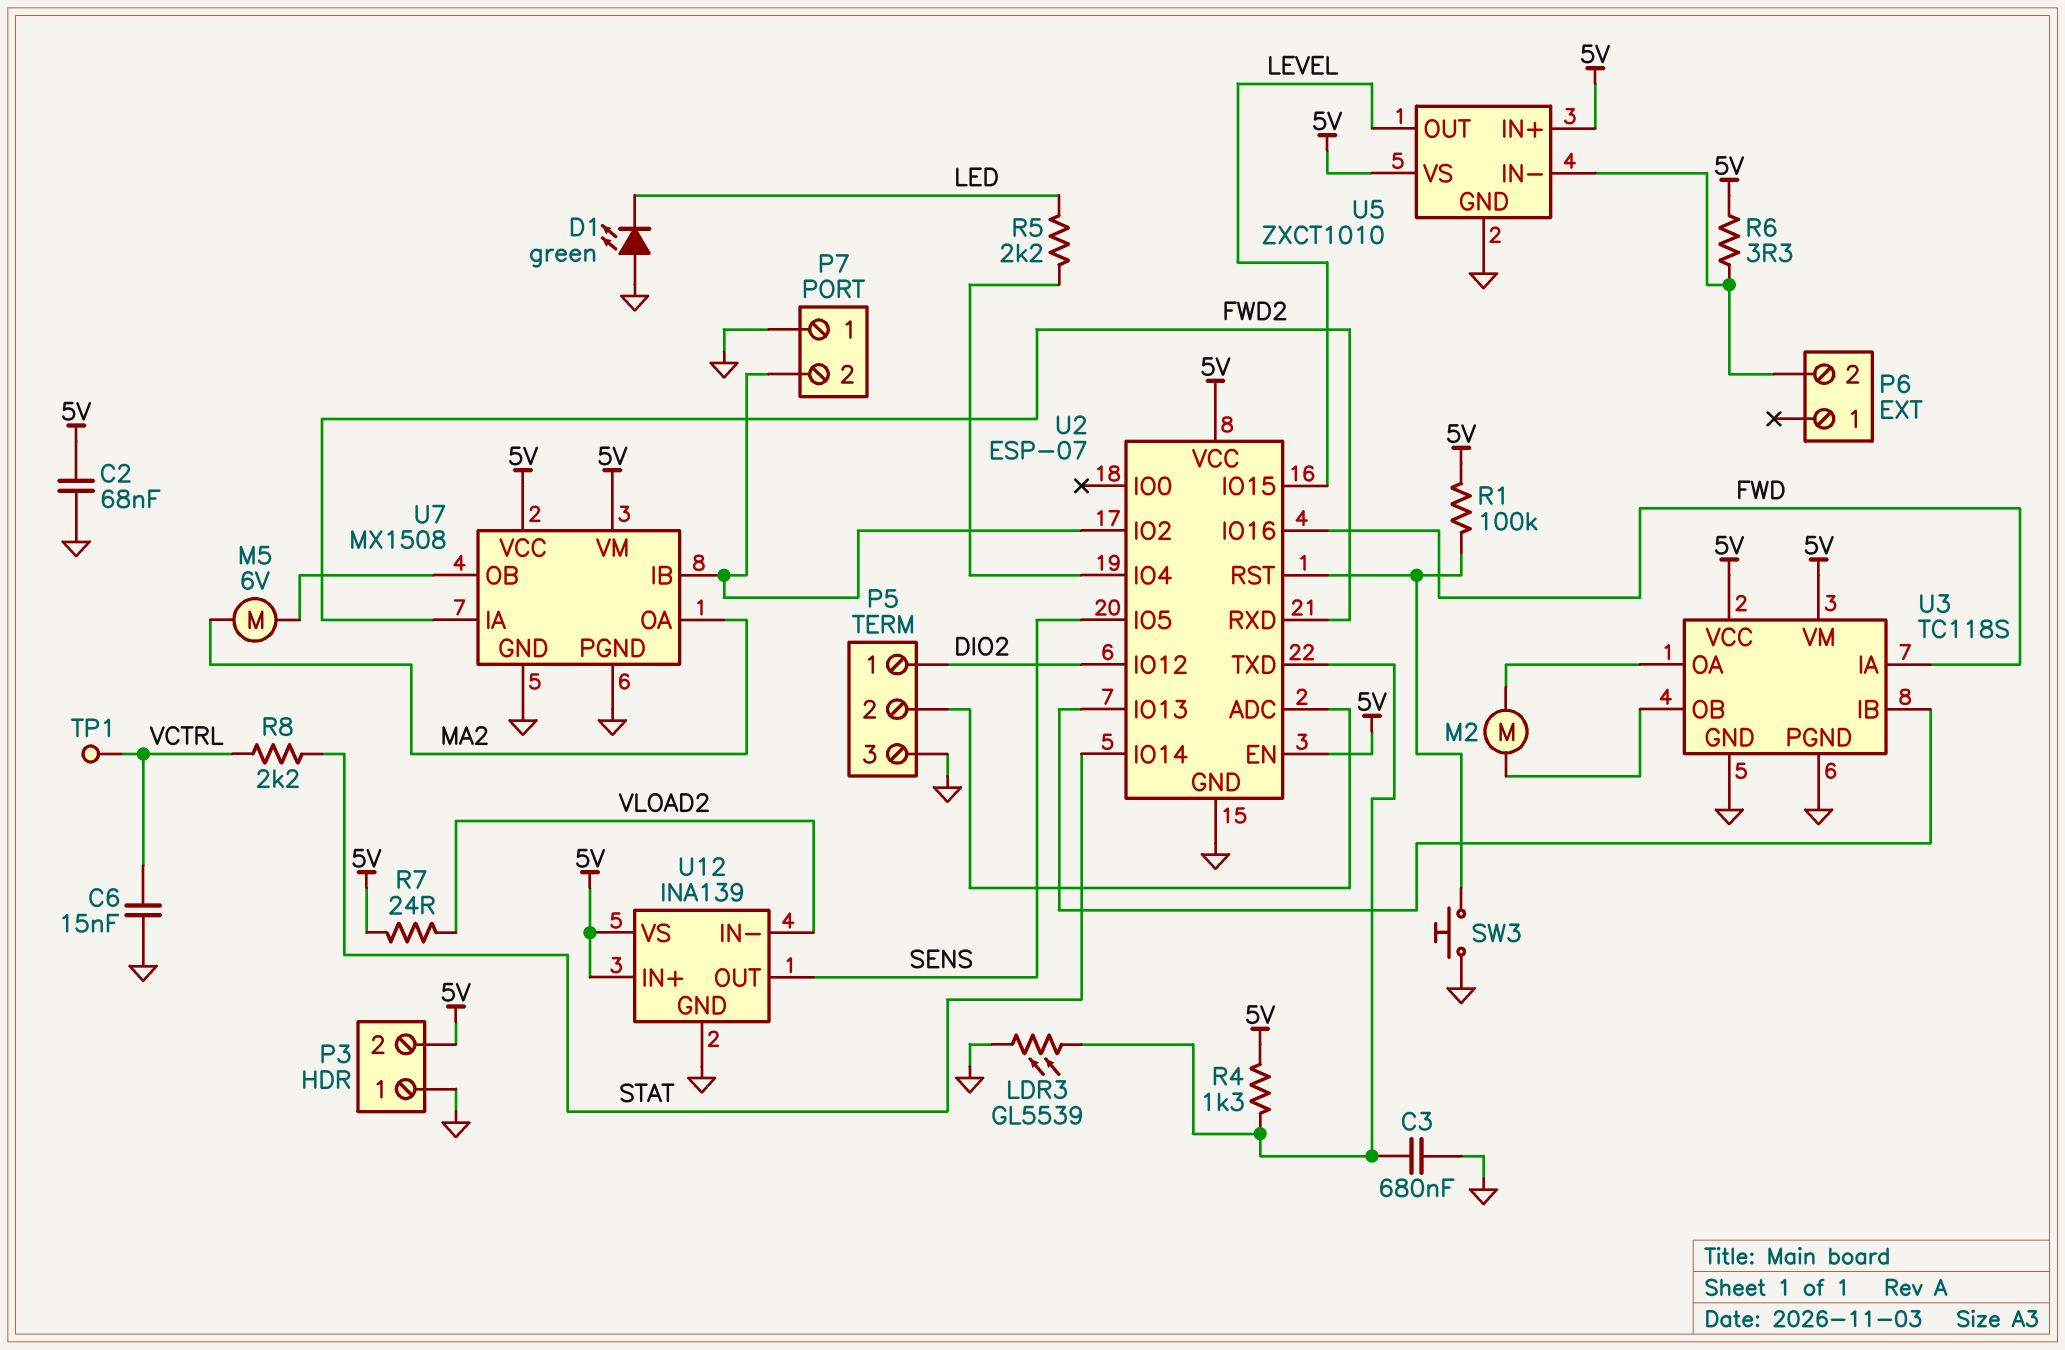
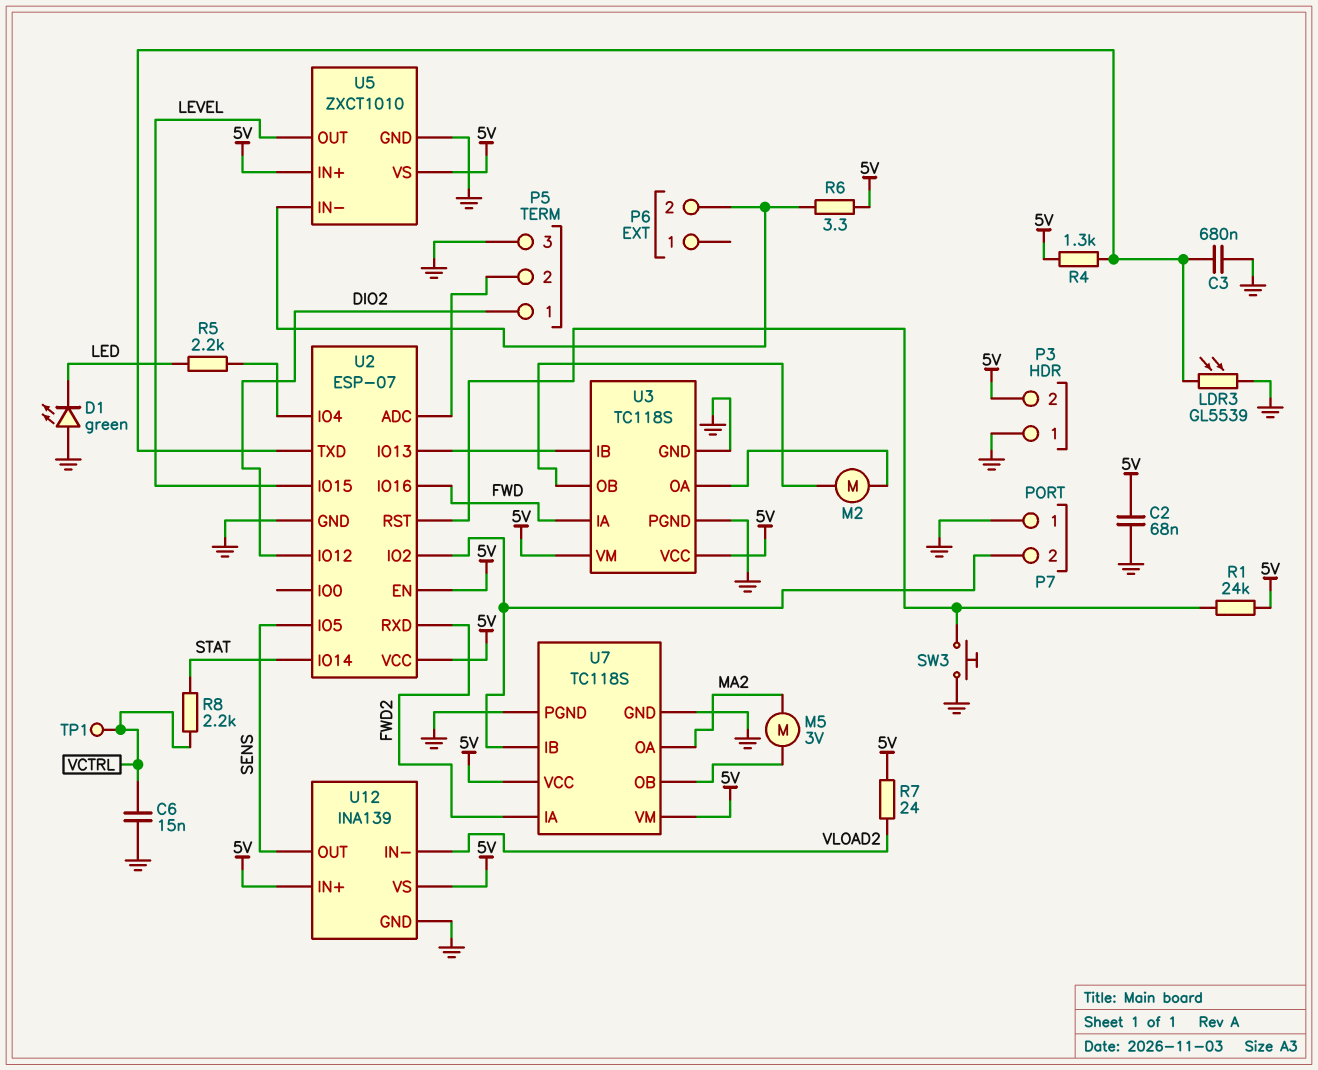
M5: motor 6V (MA2, U7/OB) -> motor 3V (MA2, U7/OB)
R1: 100k (5V, U2/RST) -> 24k (5V, U2/RST)
U7: MX1508 -> TC118S

